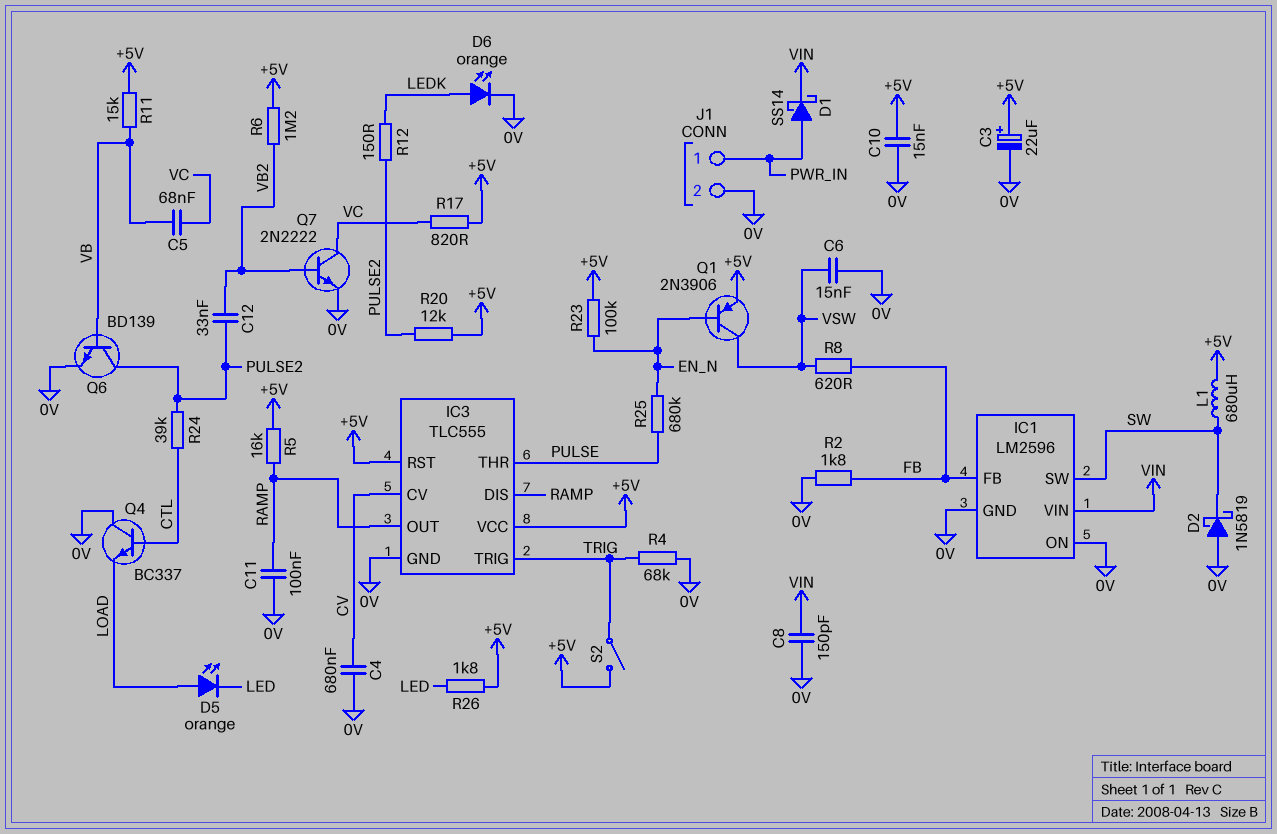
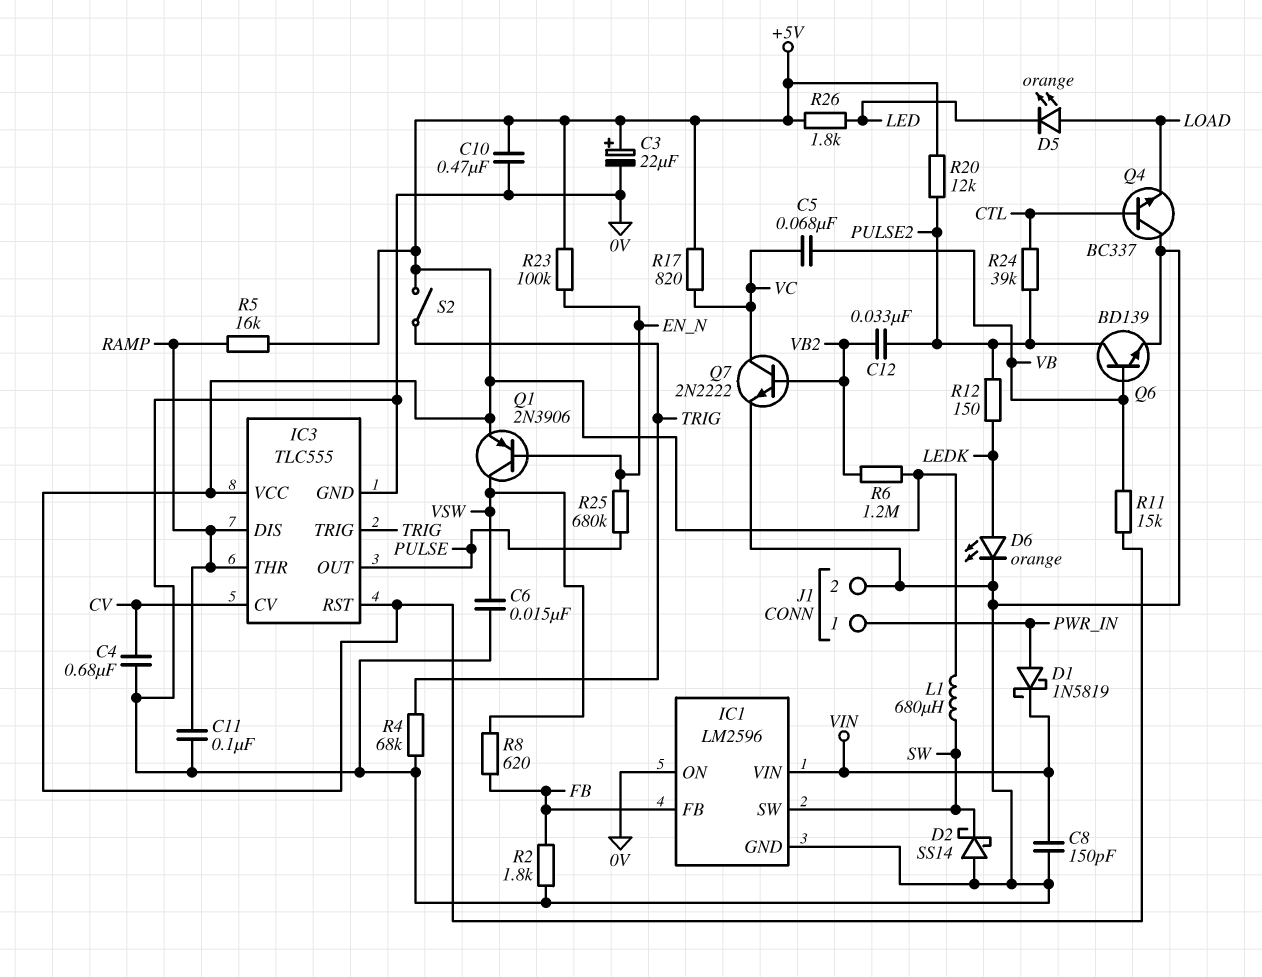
C10: 15nF (+5V, 0V) -> 470nF (+5V, 0V)
D1: schottky SS14 (A PWR_IN, K VIN) -> schottky 1N5819 (A PWR_IN, K VIN)
D2: schottky 1N5819 (A 0V, K SW) -> schottky SS14 (A 0V, K SW)
IC3 pin OUT: RAMP -> PULSE
IC3 pin THR: PULSE -> RAMP

